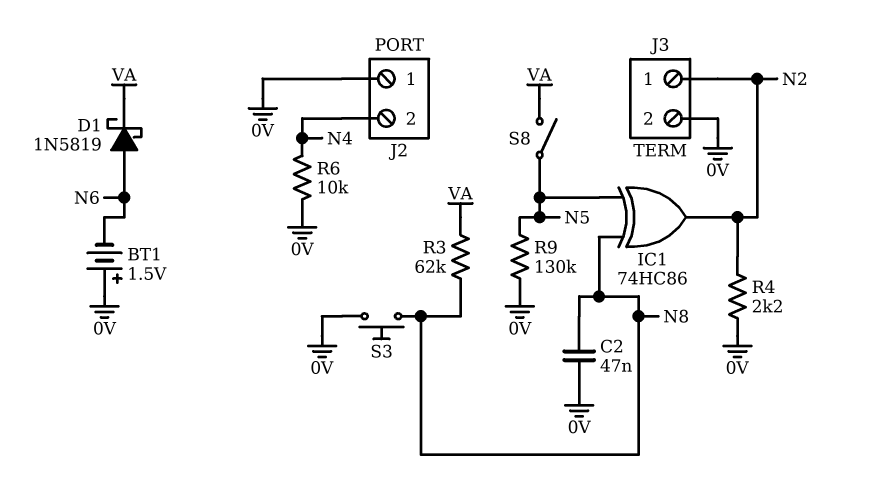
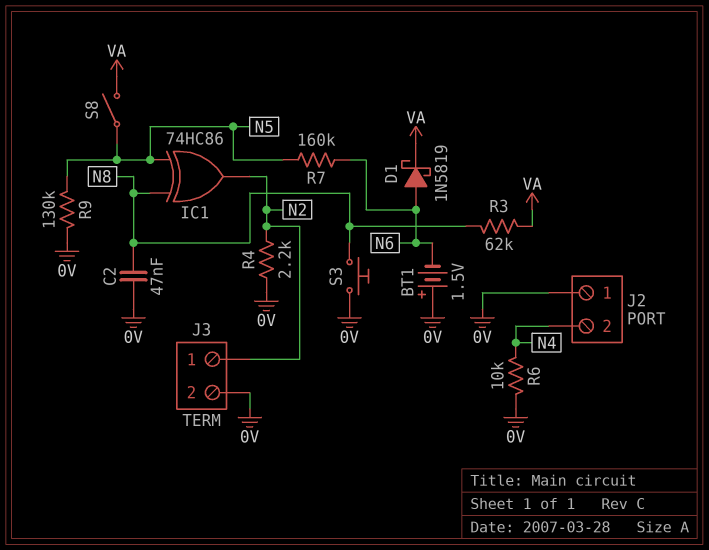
R7: none -> 160k (N5, N6)

